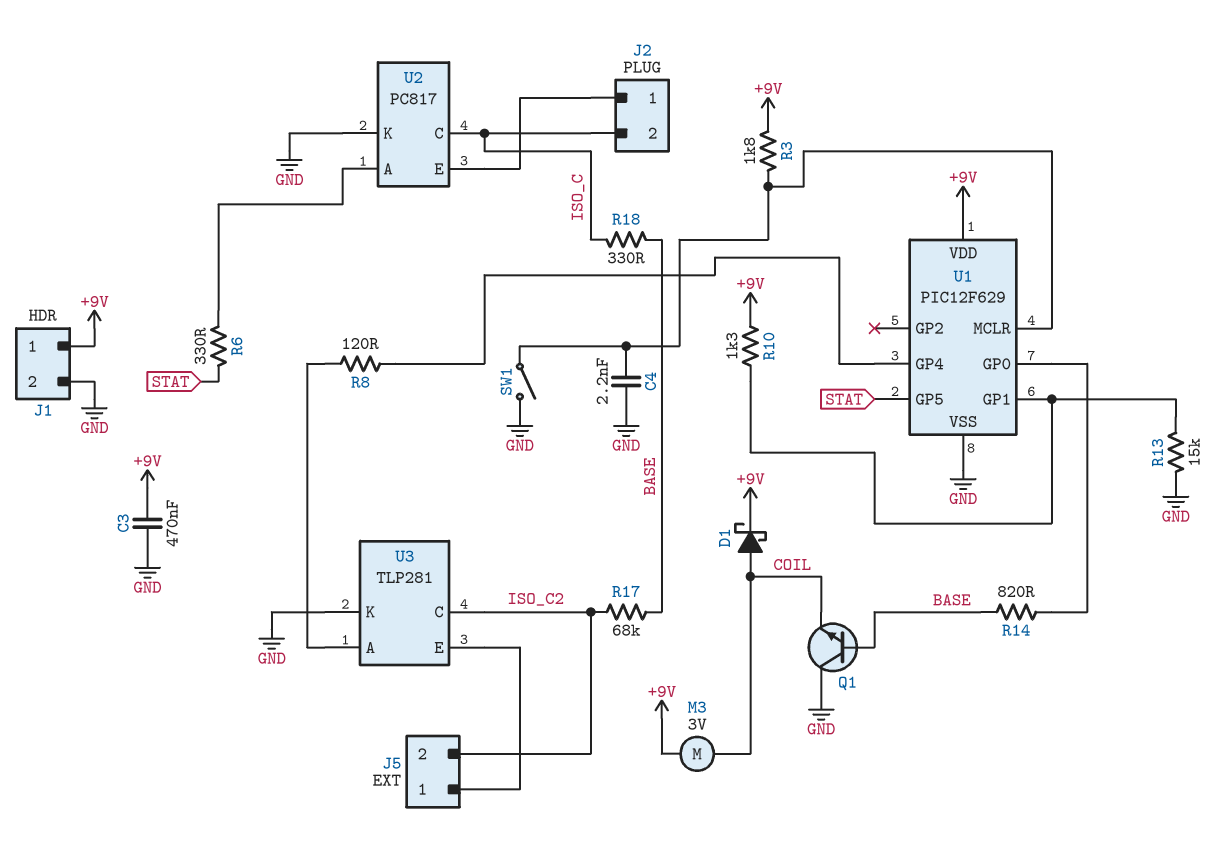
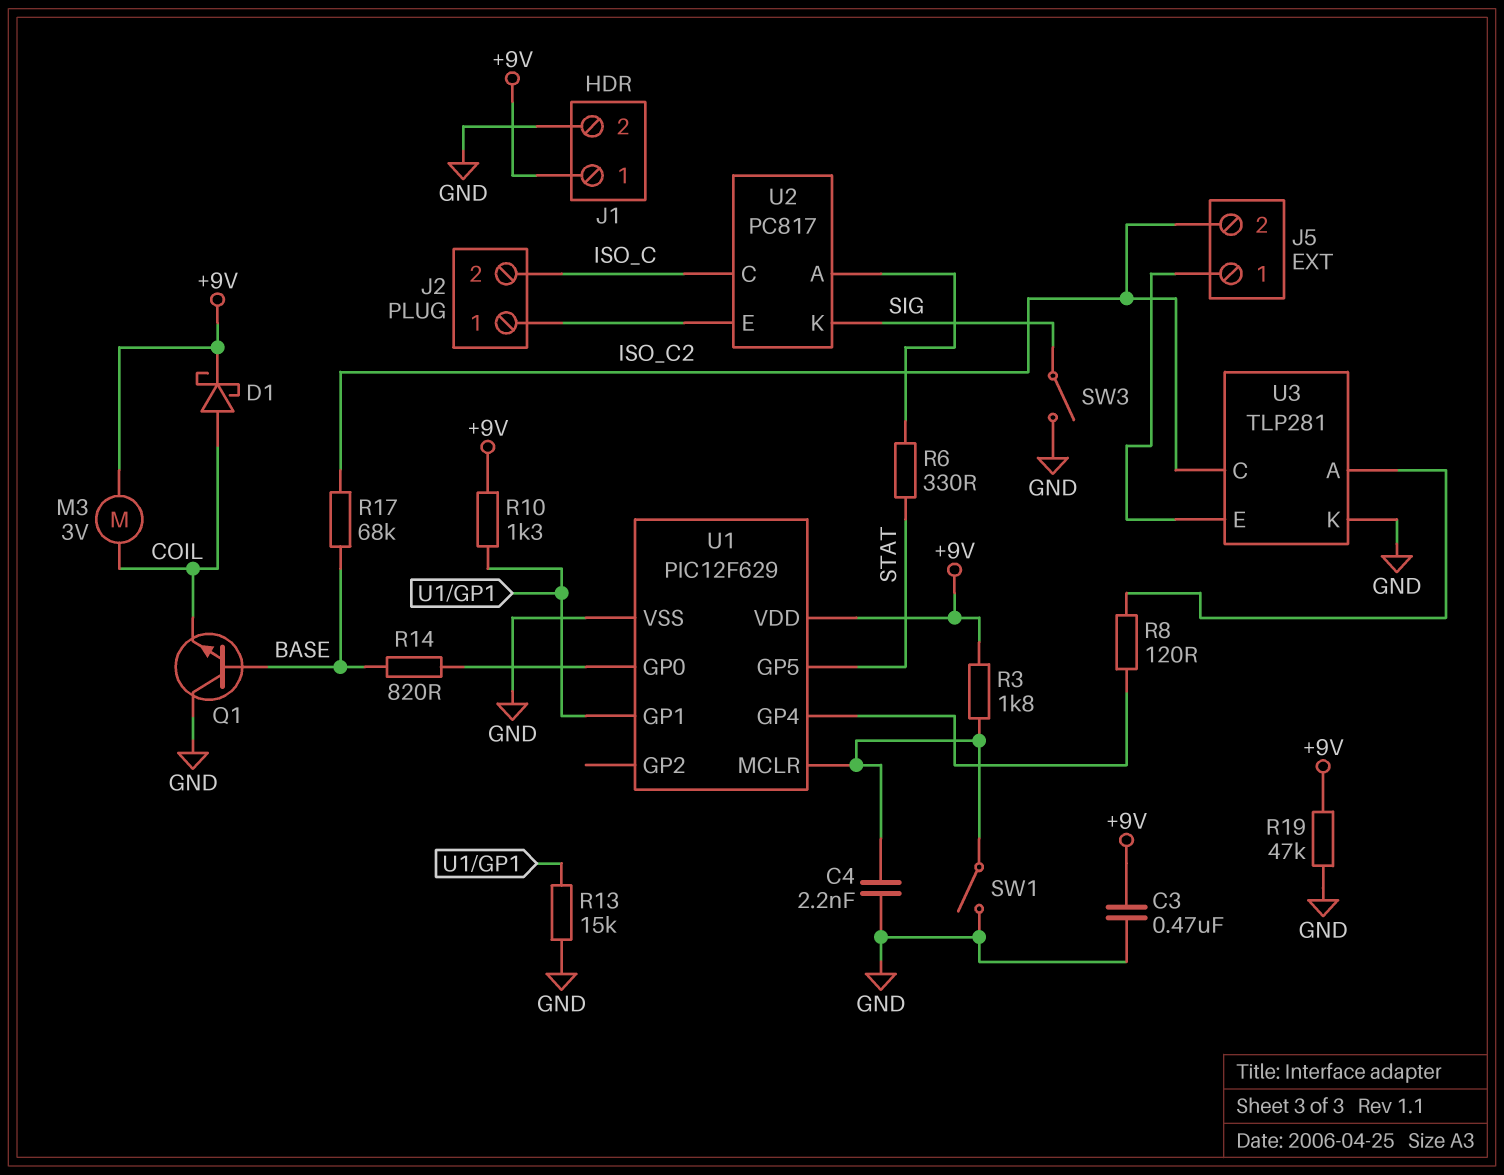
R18: 330 (BASE, ISO_C) -> none
R19: none -> 47k (+9V, GND)
SW3: none -> switch (GND, SIG)
U2 pin K: GND -> SIG

